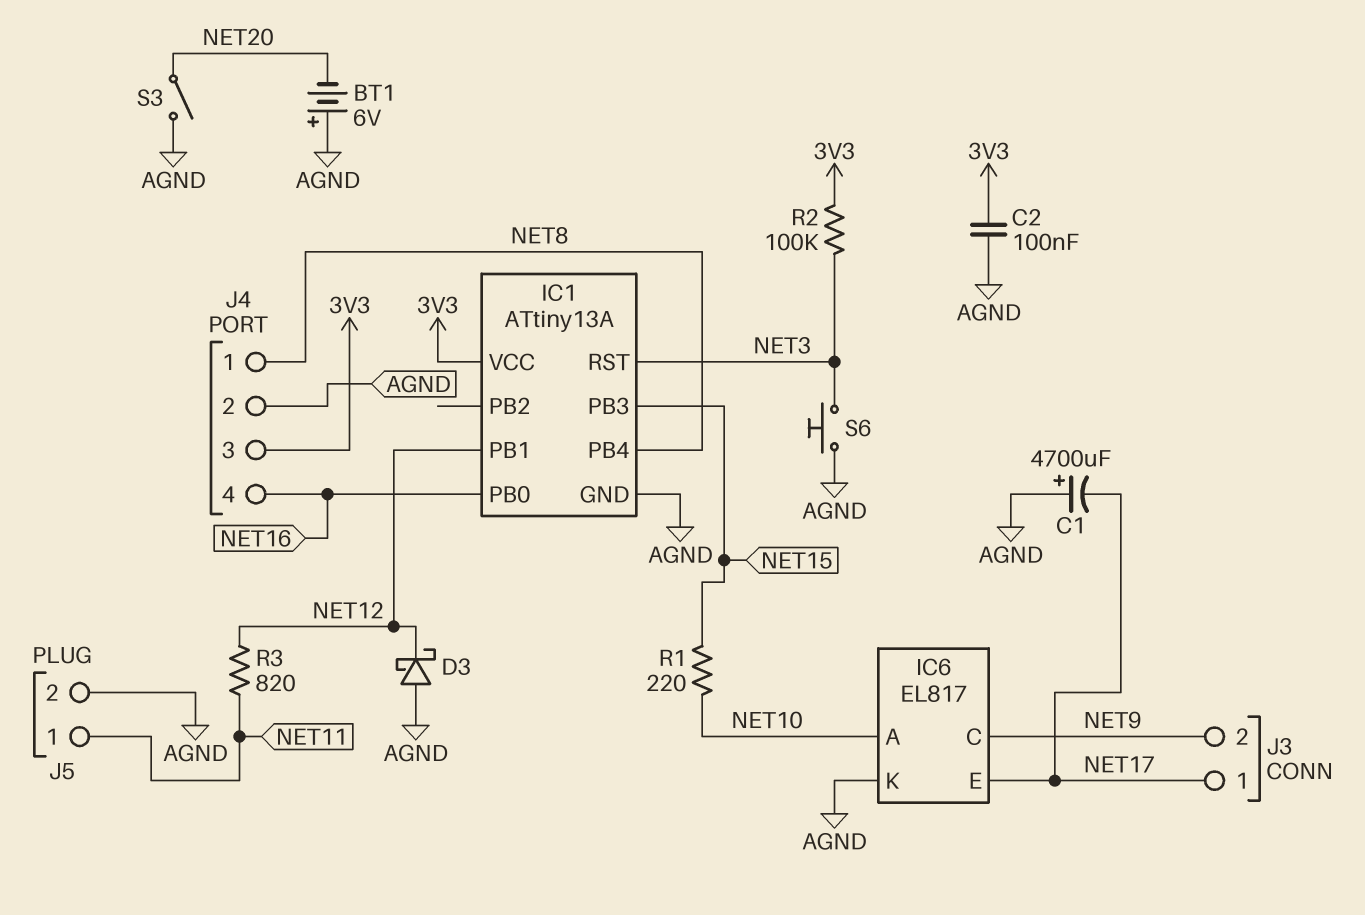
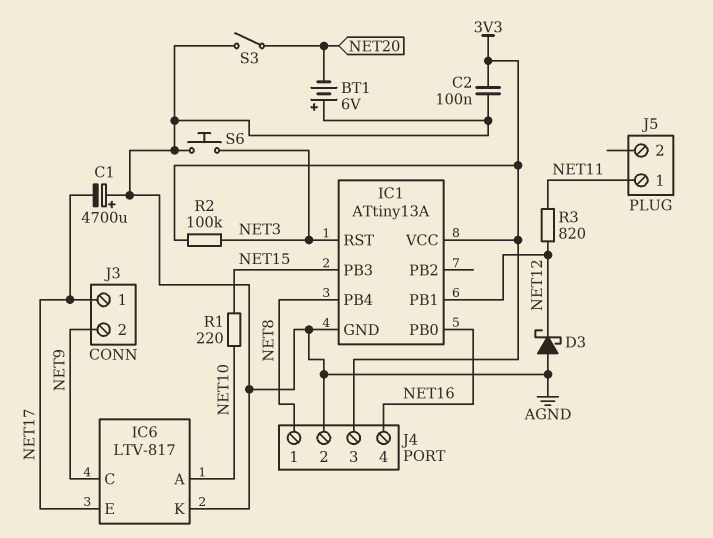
IC6: EL817 -> LTV-817
J5 pin 2: AGND -> none

